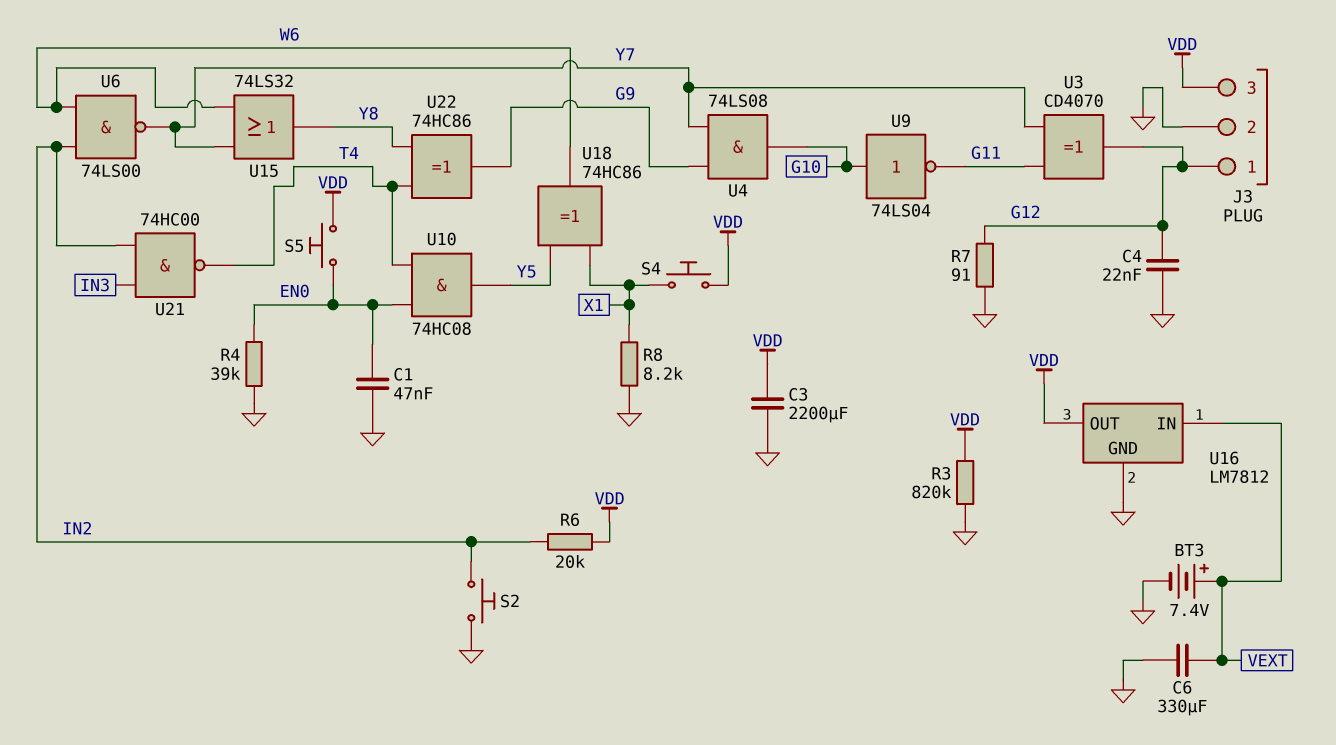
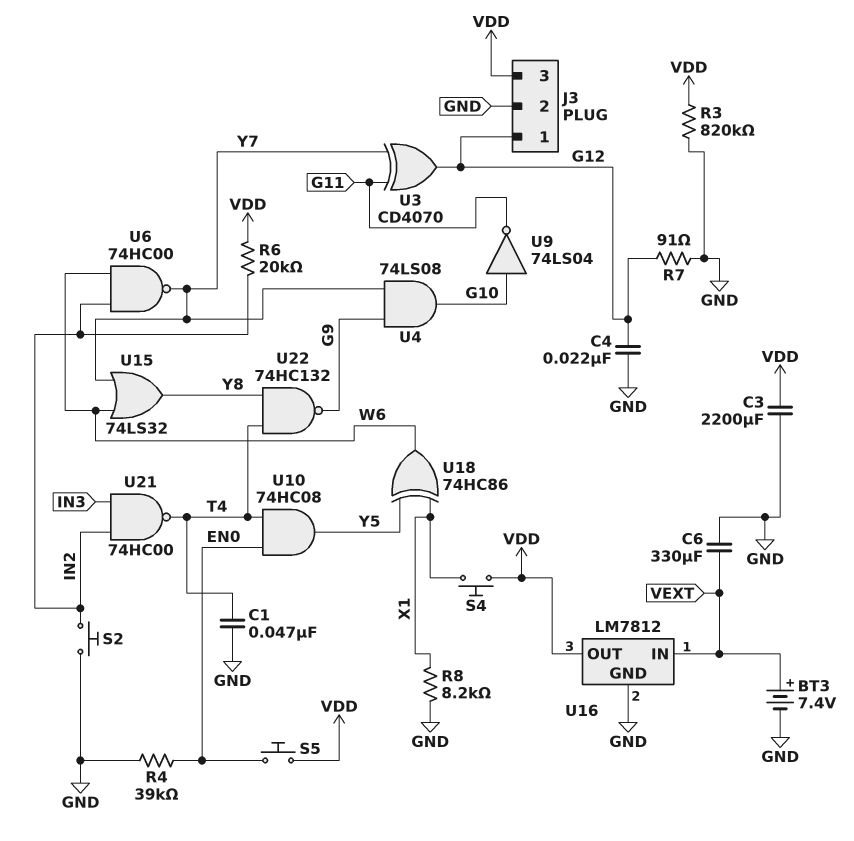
C1: 47nF (EN0, GND) -> 47nF (GND, T4)
U6: NAND 74LS00 (in IN2, in W6, out Y7) -> NAND 74HC00 (in IN2, in W6, out Y7)
U22: XOR 74HC86 (in T4, in Y8, out G9) -> NAND 74HC132 (in T4, in Y8, out G9)

